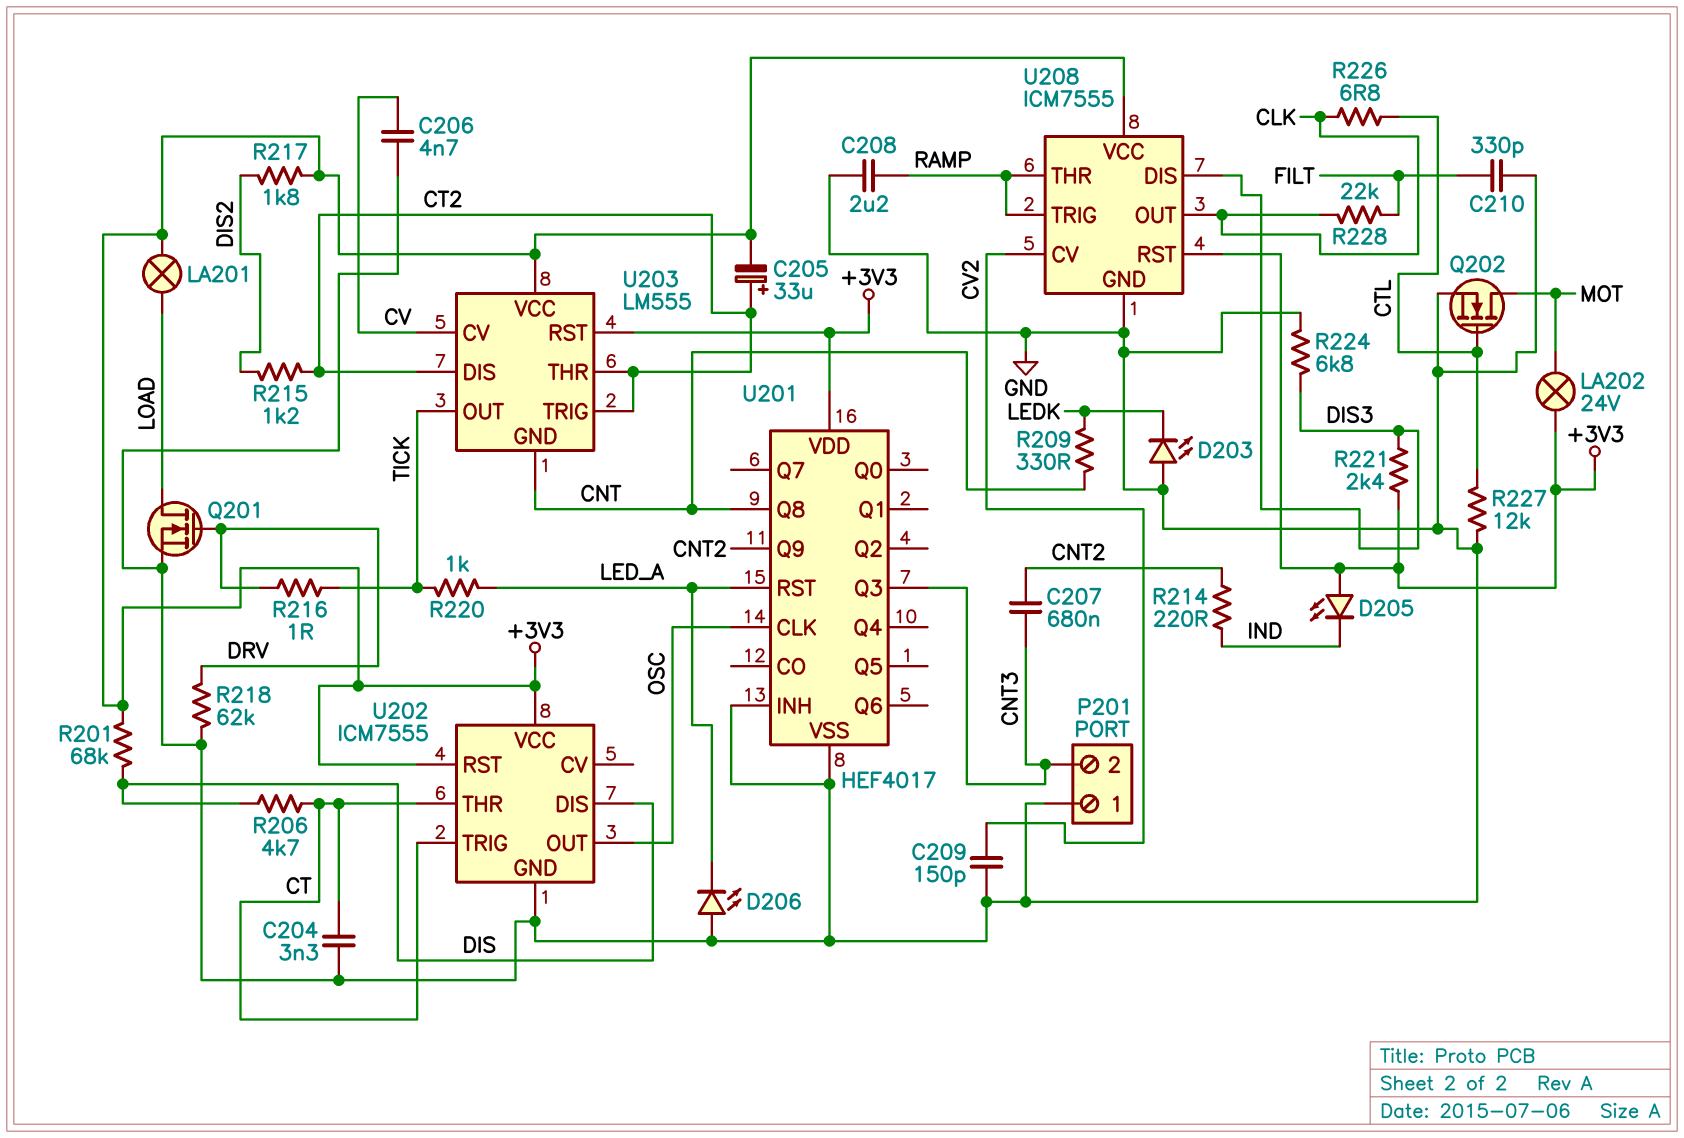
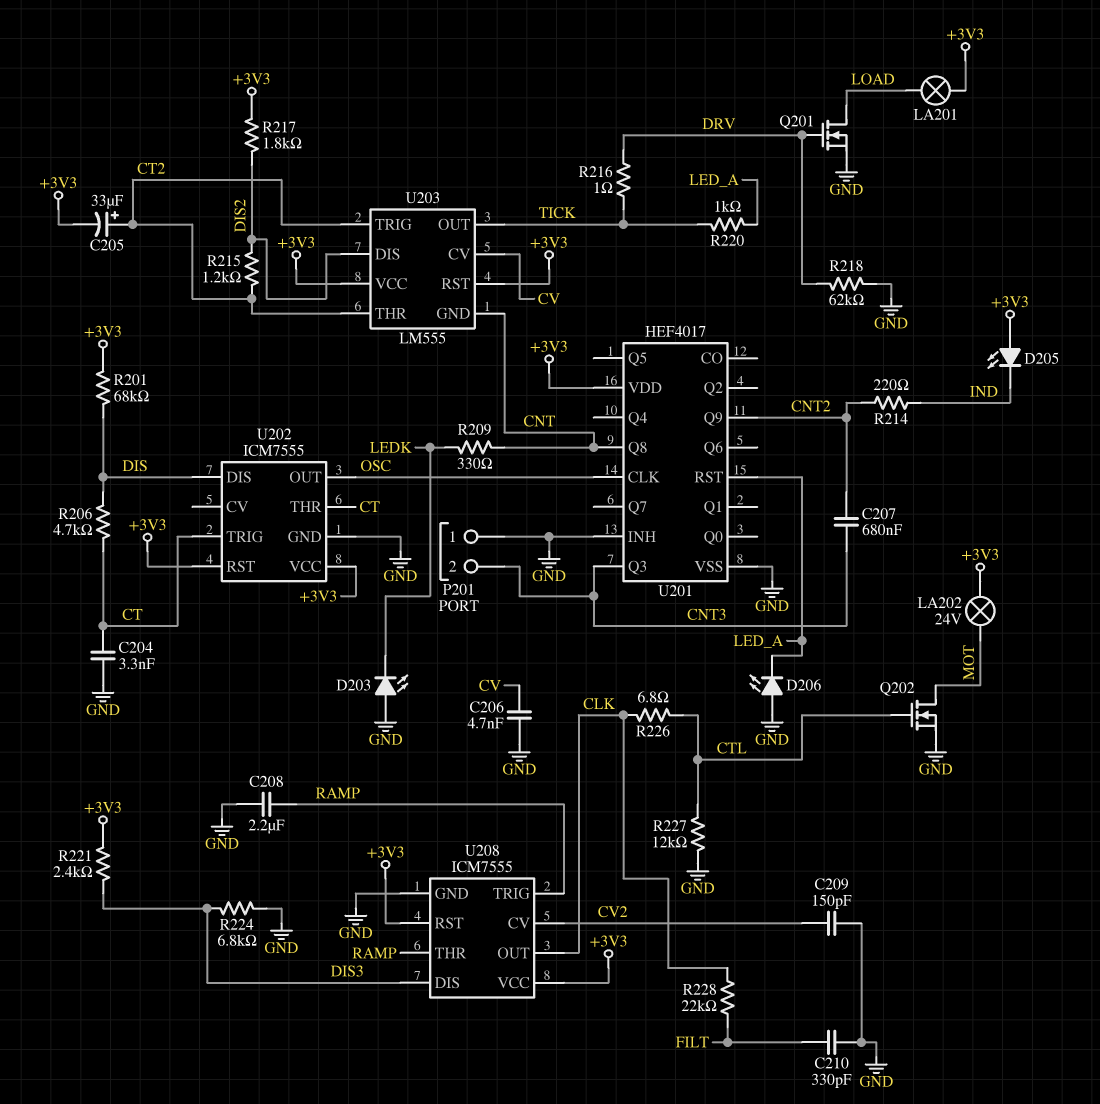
U203 pin DIS: CT2 -> DIS2

